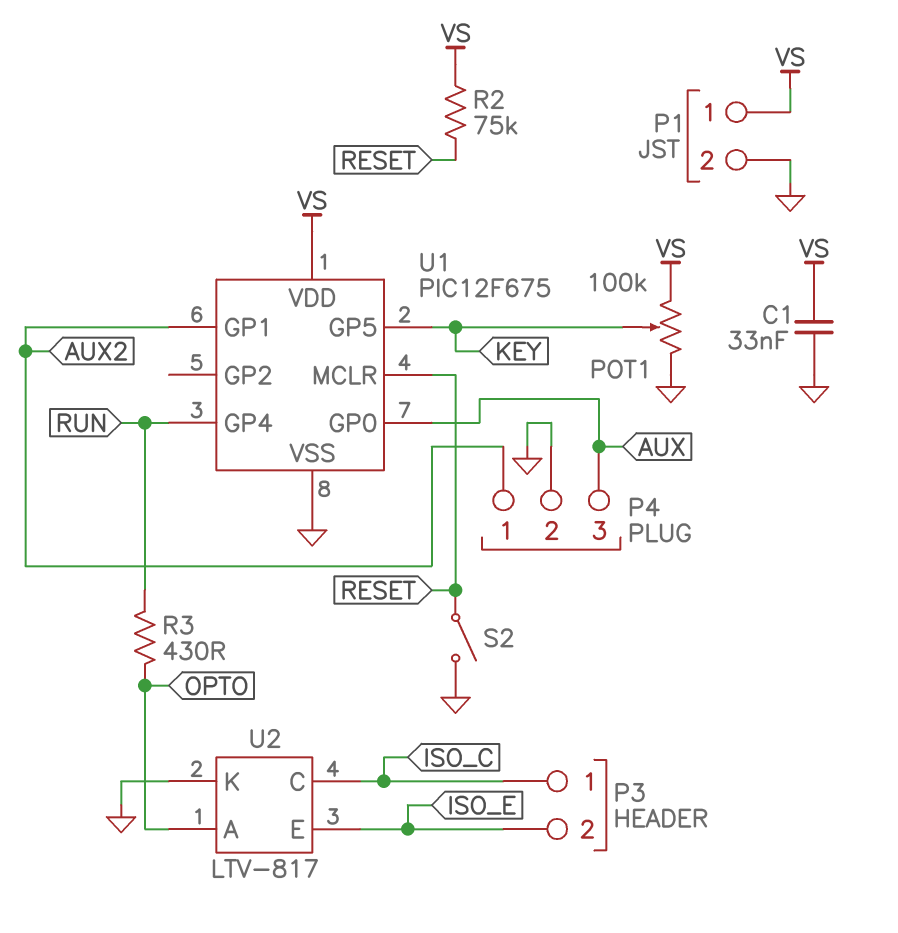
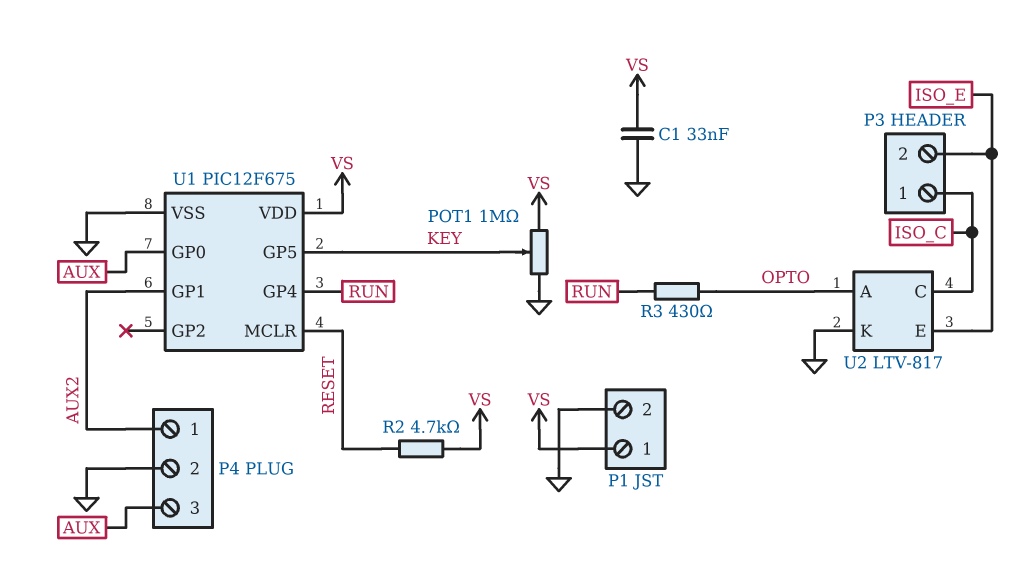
POT1: 100k (GND, VS, wiper KEY) -> 1M (GND, VS, wiper KEY)
R2: 75k (RESET, VS) -> 4.7k (RESET, VS)
S2: switch (GND, RESET) -> none

